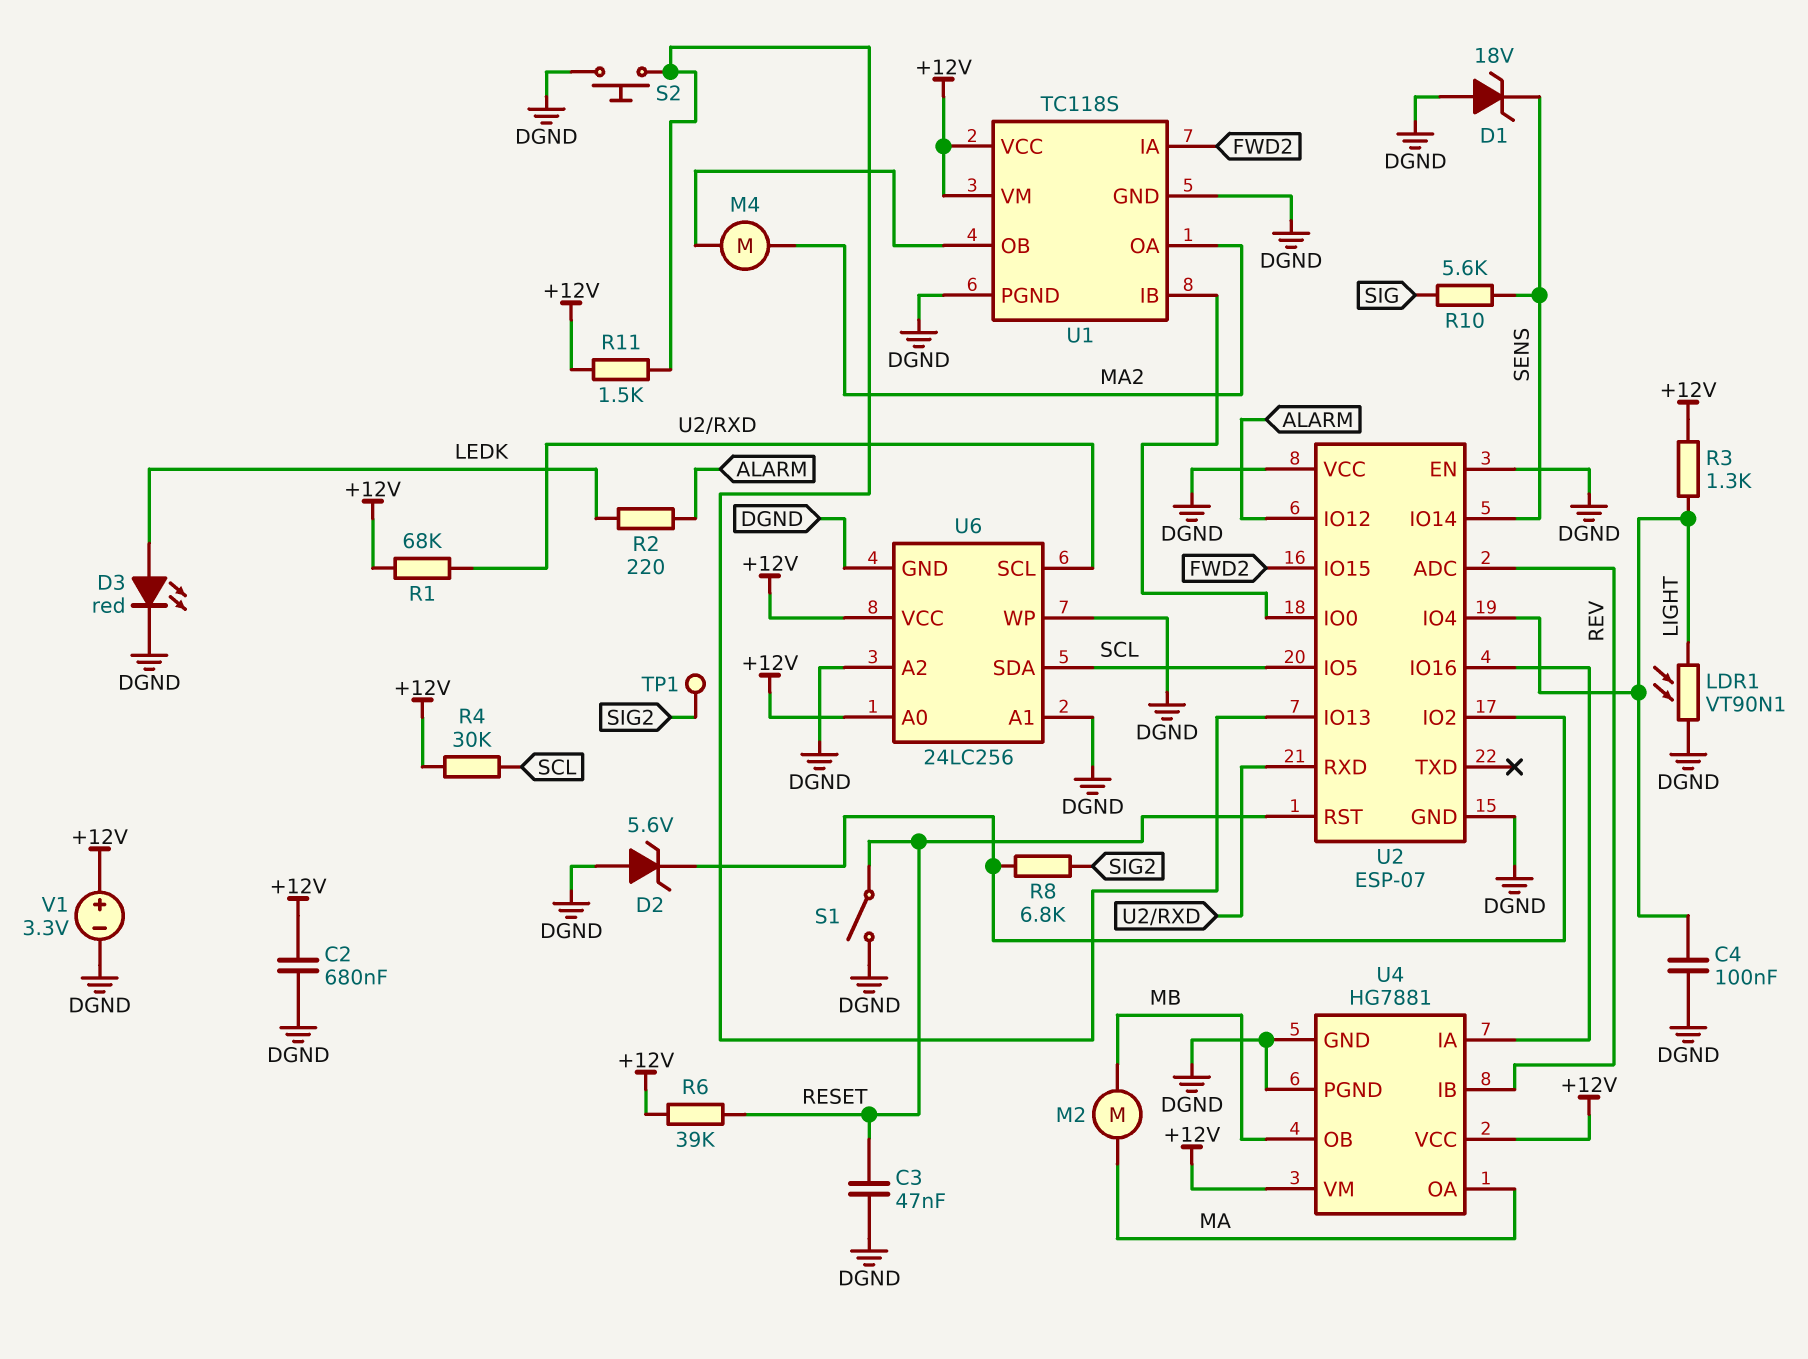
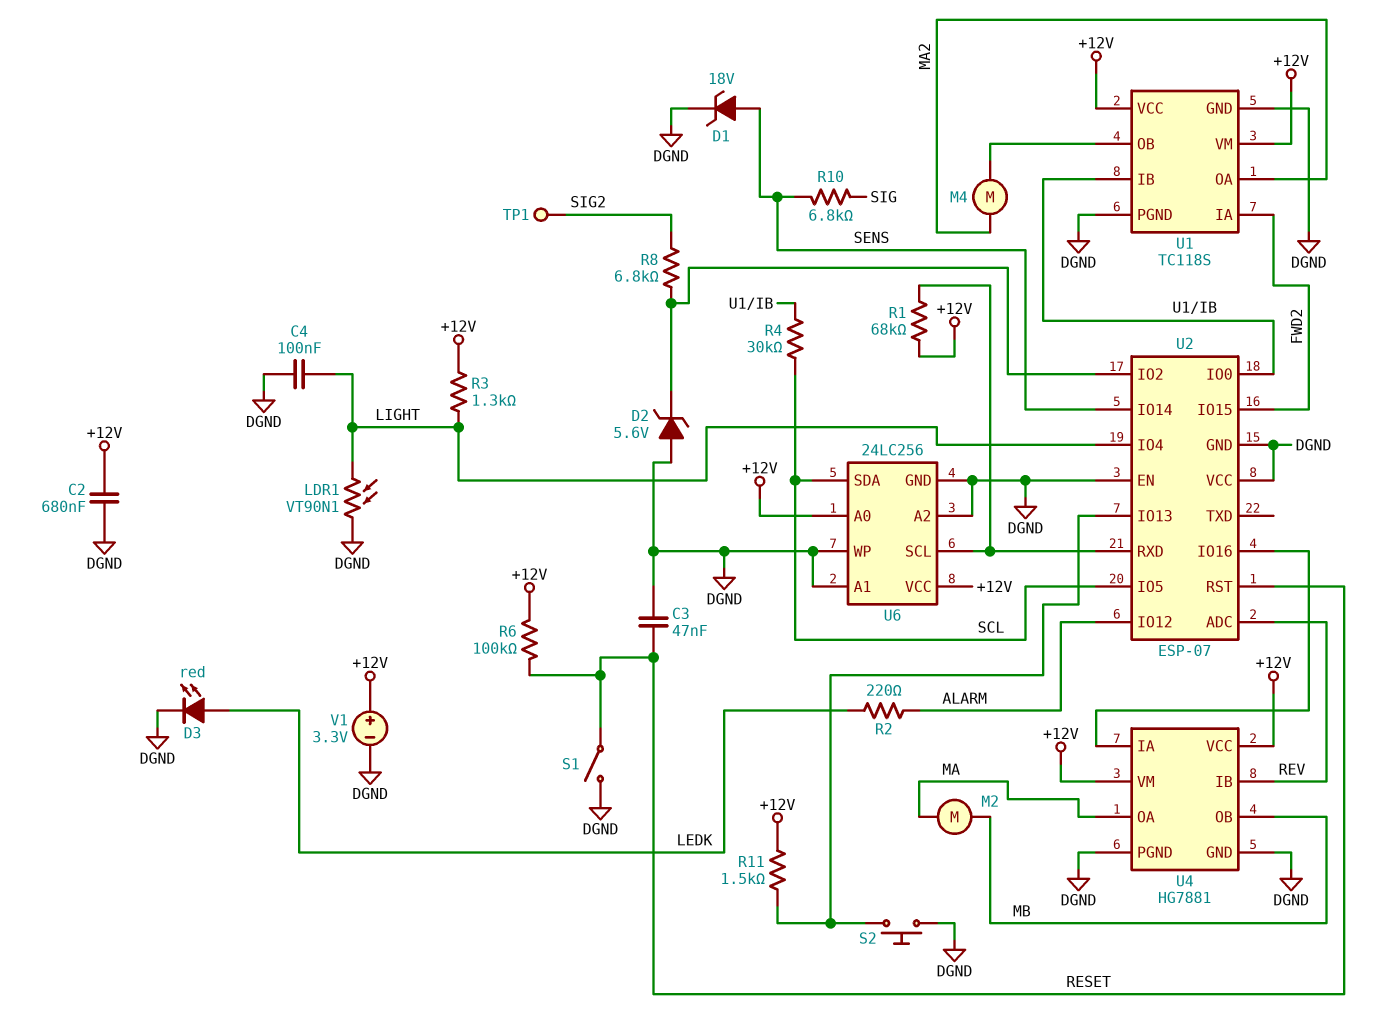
D1: zener 18V (A DGND, K SENS) -> zener 18V (A SENS, K DGND)
R4: 30k (+12V, SCL) -> 30k (SCL, U1/IB)
R6: 39k (+12V, RESET) -> 100k (+12V, RESET)
R10: 5.6k (SENS, SIG) -> 6.8k (SENS, SIG)

